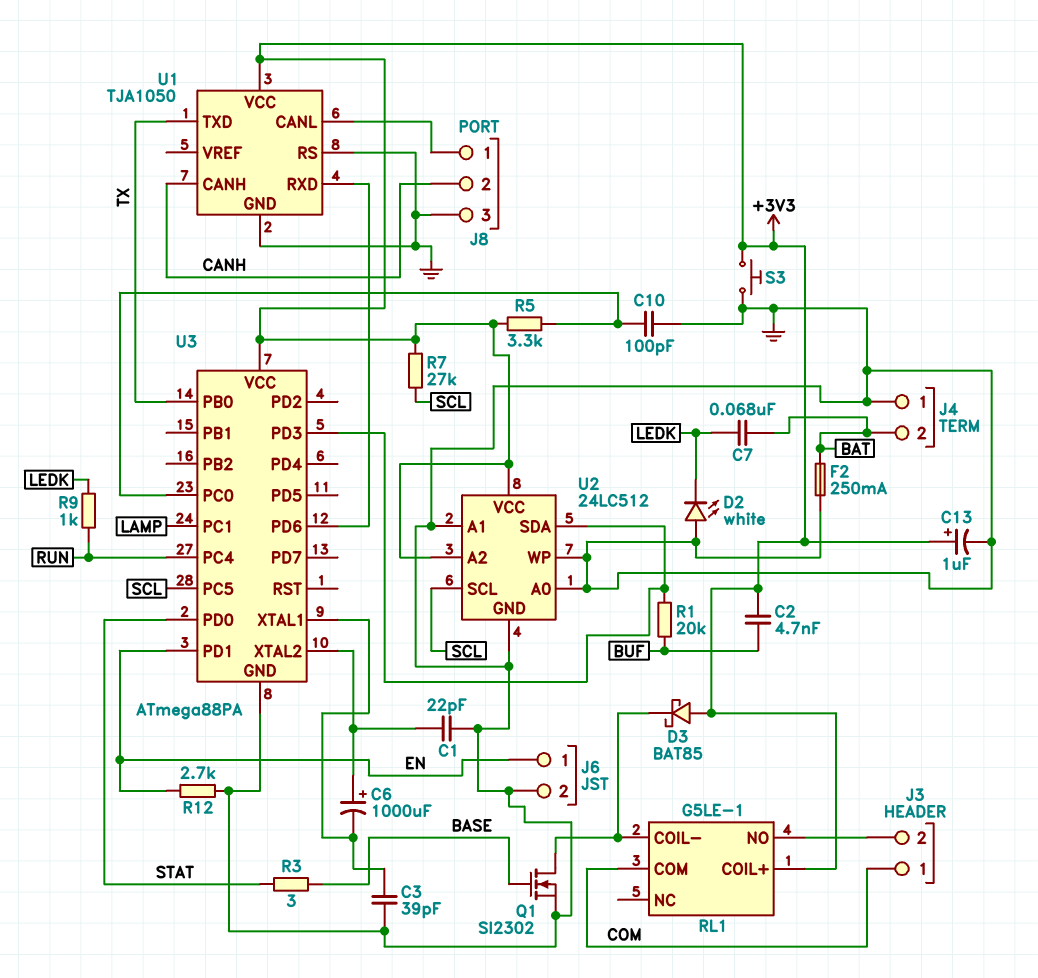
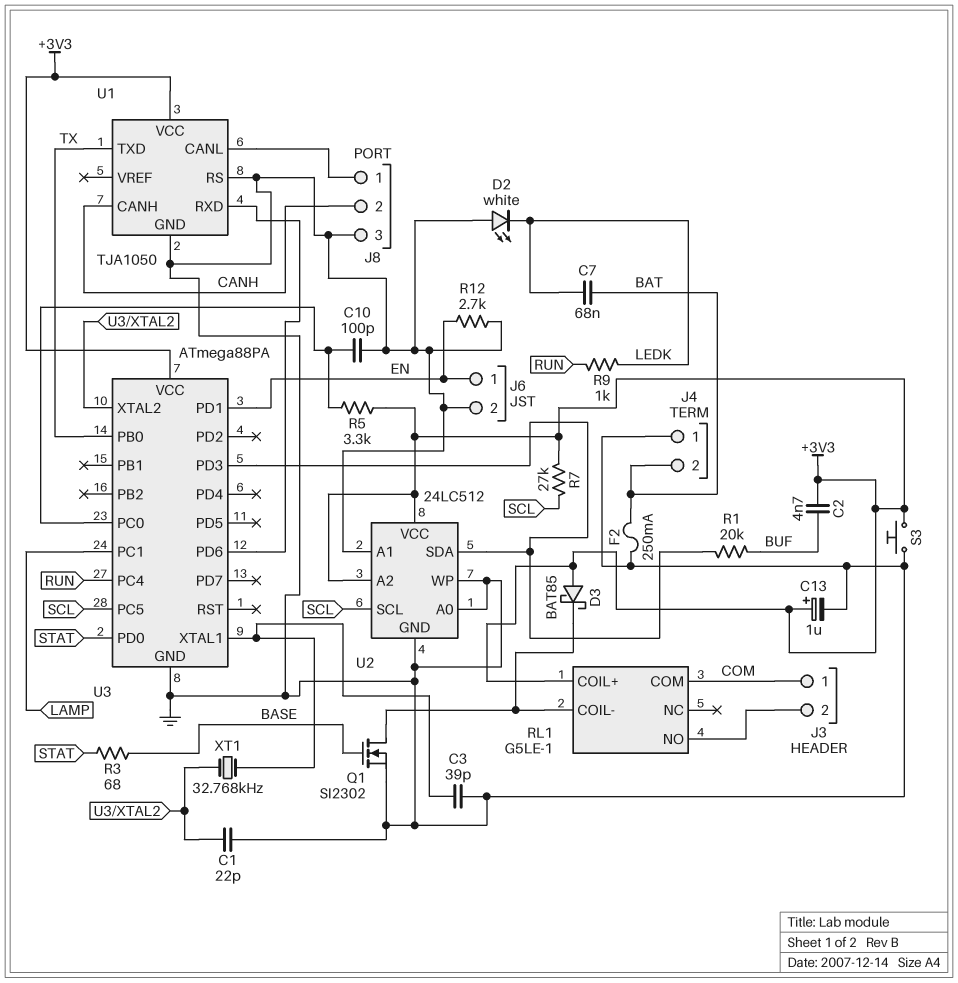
C6: 1000uF (plus U3/XTAL2, minus U3/XTAL1) -> none
R3: 3 (BASE, STAT) -> 68 (BASE, STAT)
XT1: none -> 32.768kHz (U3/XTAL1, U3/XTAL2)

